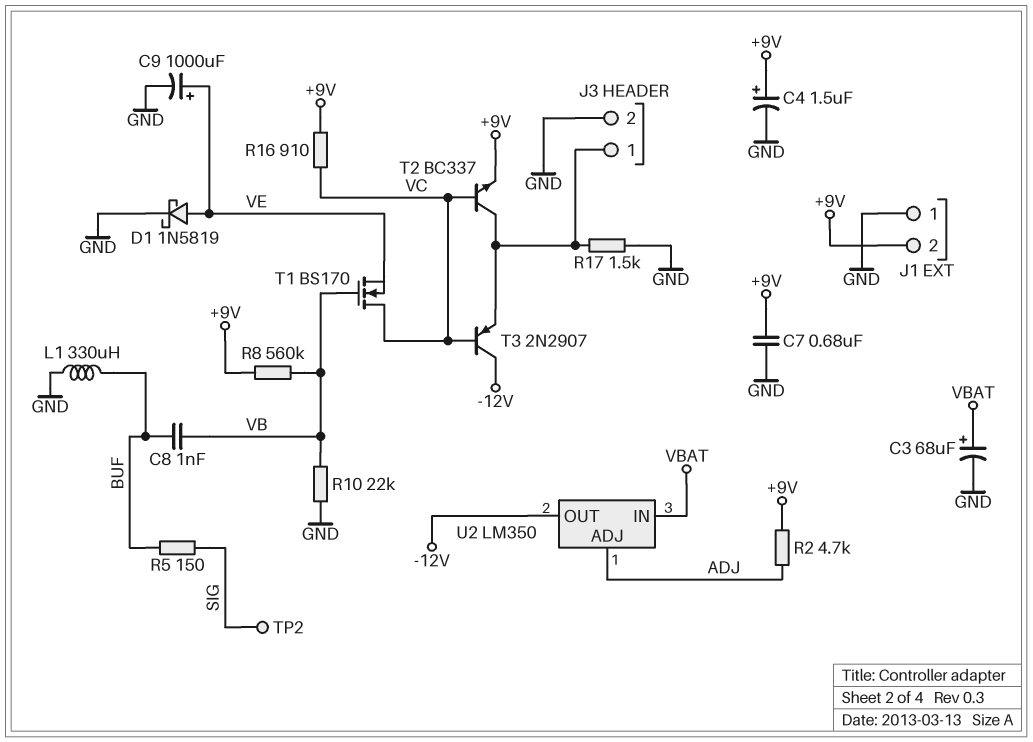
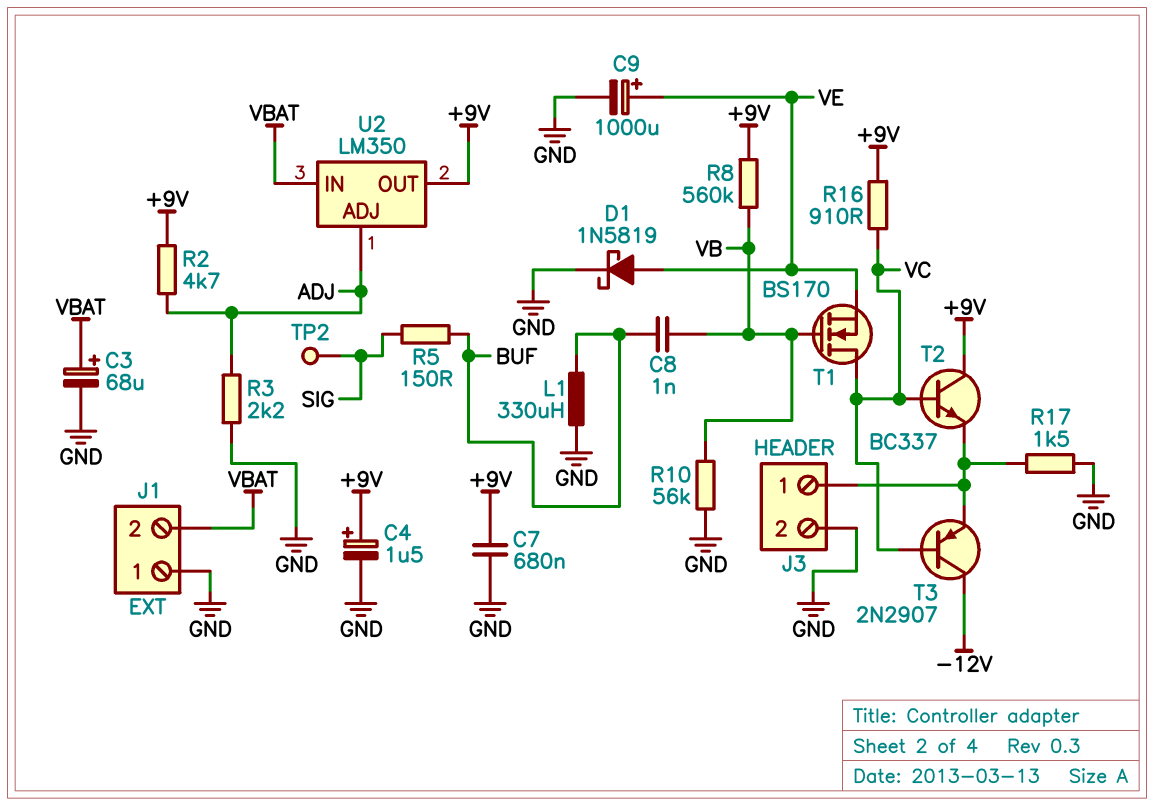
J1 pin 2: +9V -> VBAT
R3: none -> 2.2k (ADJ, GND)
R10: 22k (GND, VB) -> 56k (GND, VB)
T2: NPN BC337 (B VC, C J3/1, E +9V) -> NPN BC337 (B VC, C +9V, E J3/1)
U2 pin OUT: -12V -> +9V

